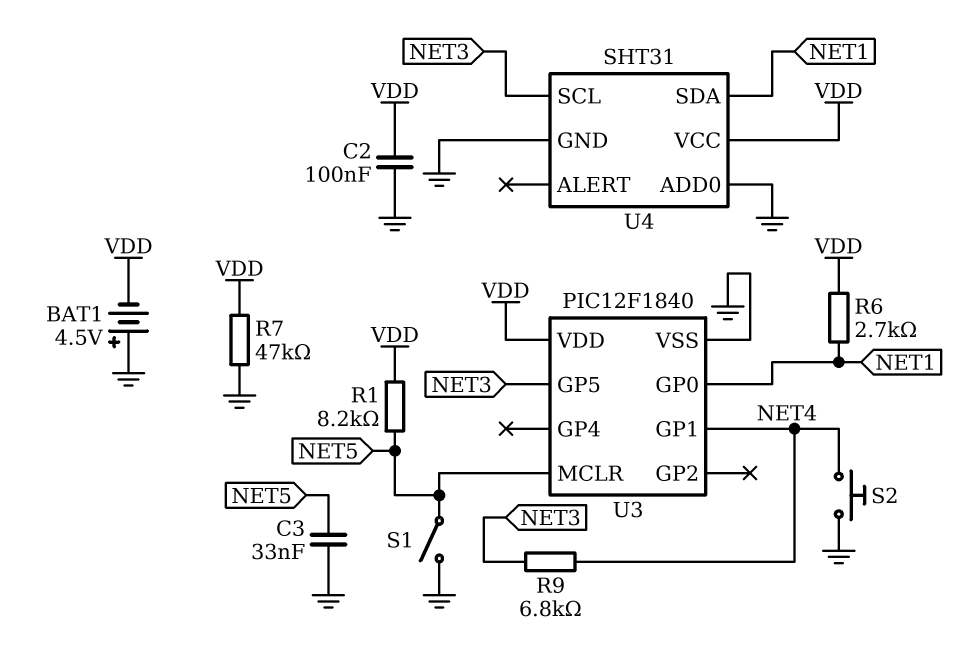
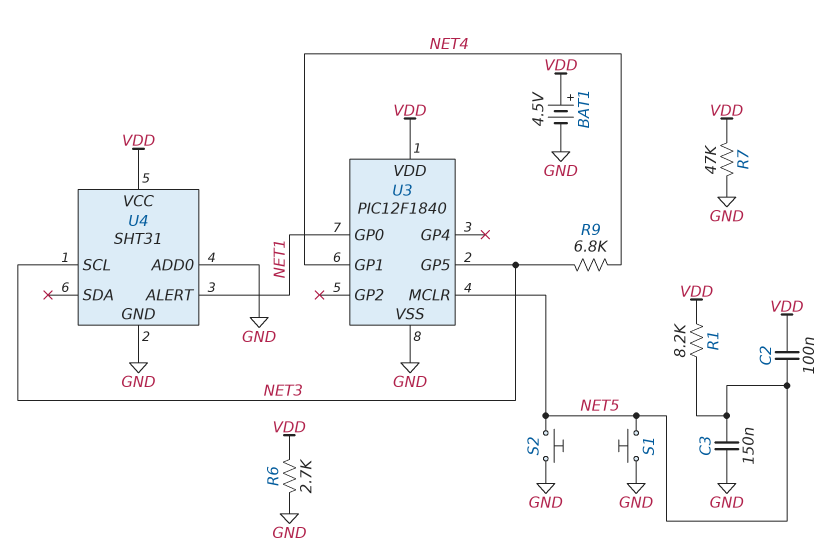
BAT1: 4.5V (plus GND, minus VDD) -> 4.5V (plus VDD, minus GND)
C2: 100nF (GND, VDD) -> 100nF (NET5, VDD)
C3: 33nF (GND, NET5) -> 150nF (GND, NET5)
R6: 2.7k (NET1, VDD) -> 2.7k (GND, VDD)
S1: switch (GND, NET5) -> button (GND, NET5)
S2: button (GND, NET4) -> button (GND, NET5)
U4 pin ALERT: none -> NET1
U4 pin SDA: NET1 -> none

